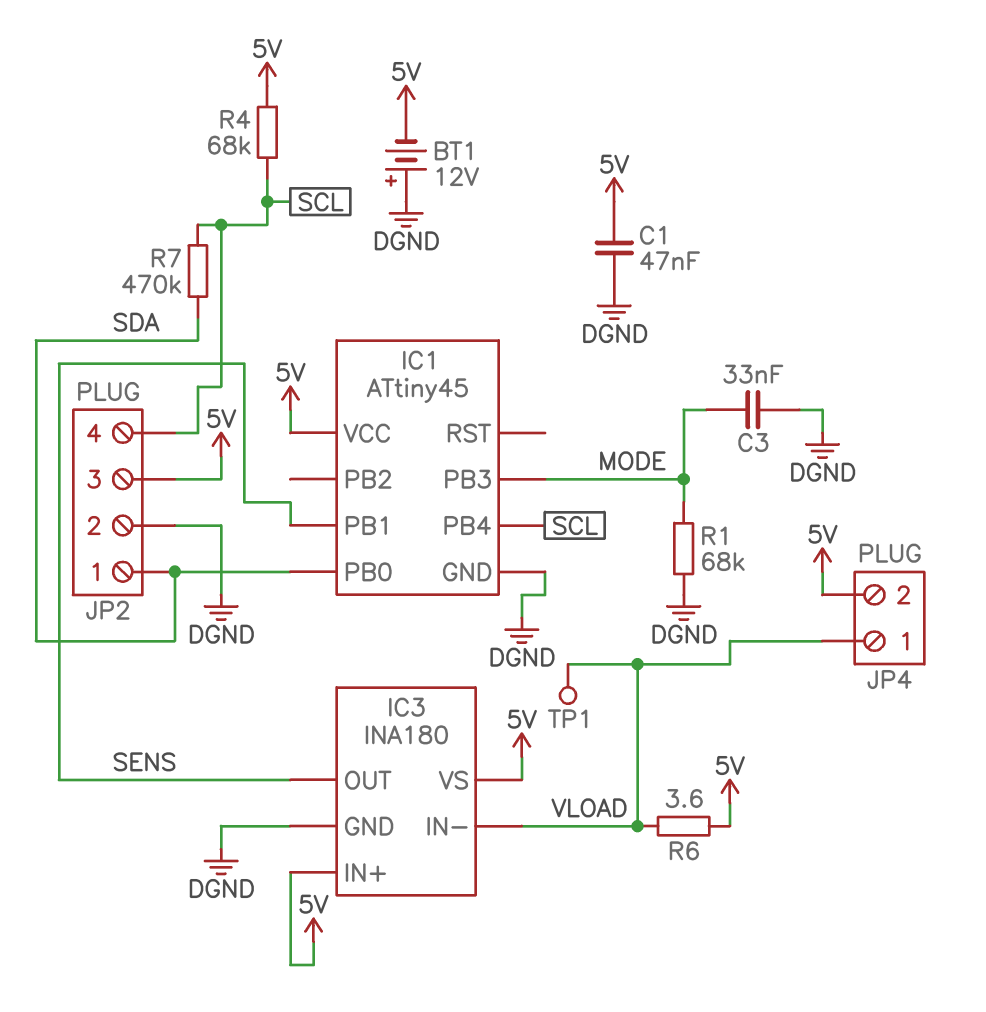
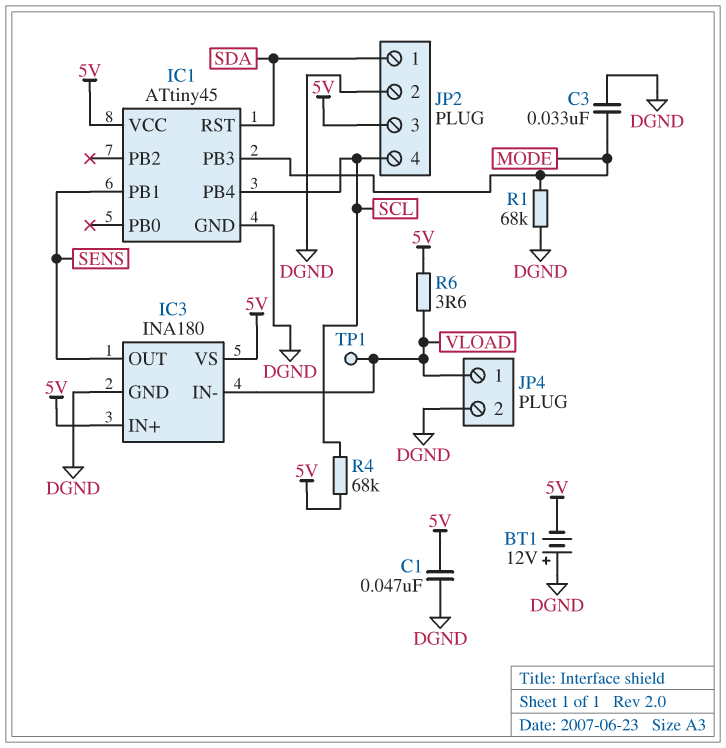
IC1 pin PB0: SDA -> none
IC1 pin RST: none -> SDA
JP4 pin 2: 5V -> DGND
R7: 470k (SCL, SDA) -> none

